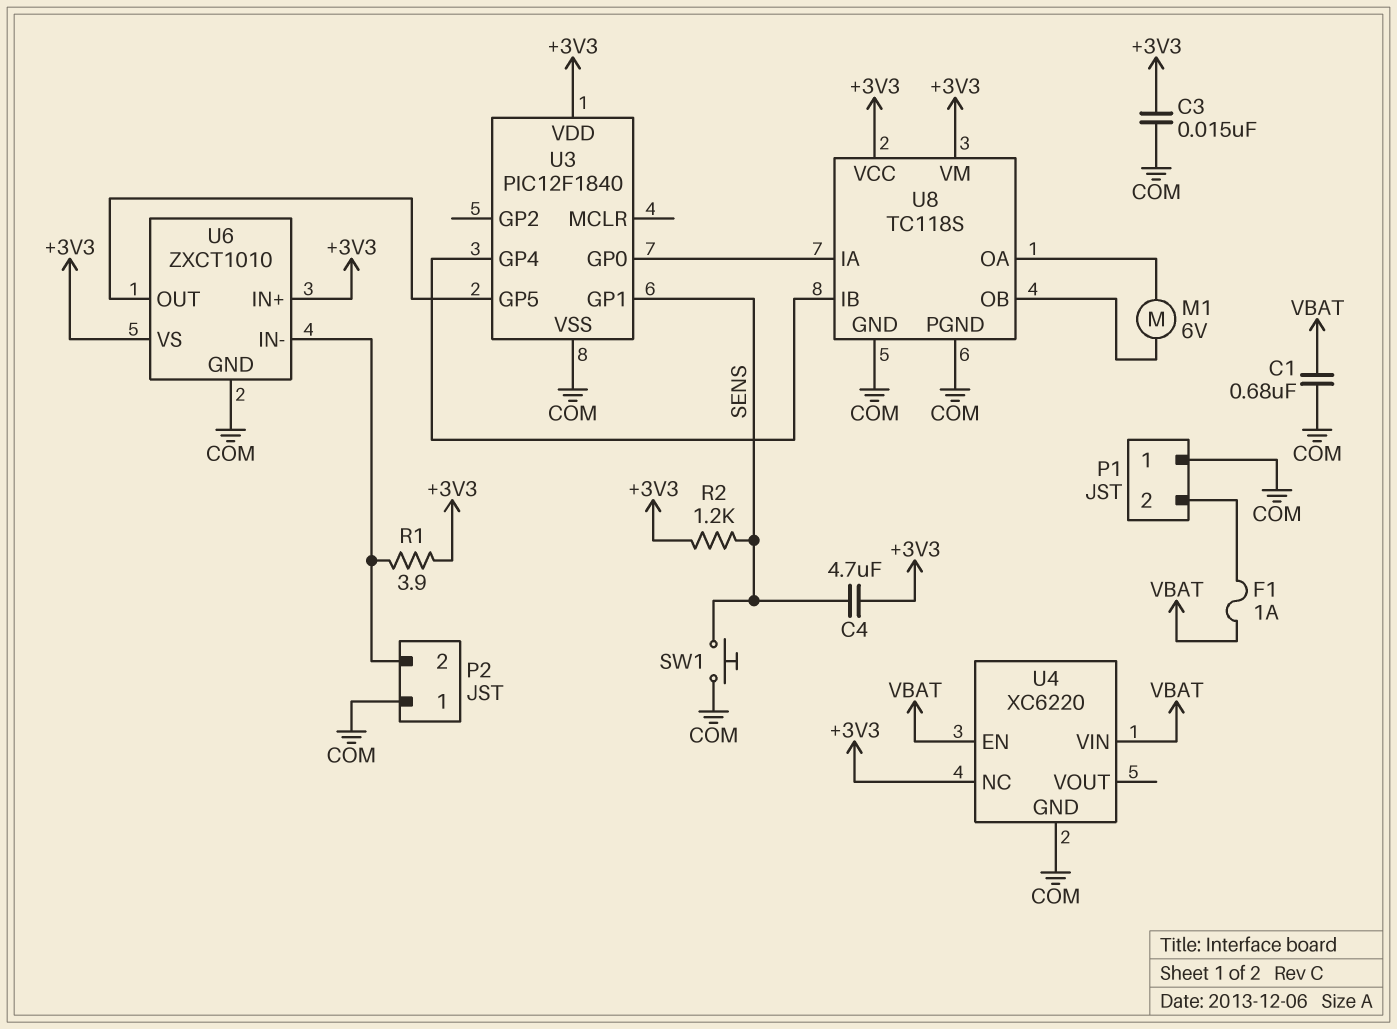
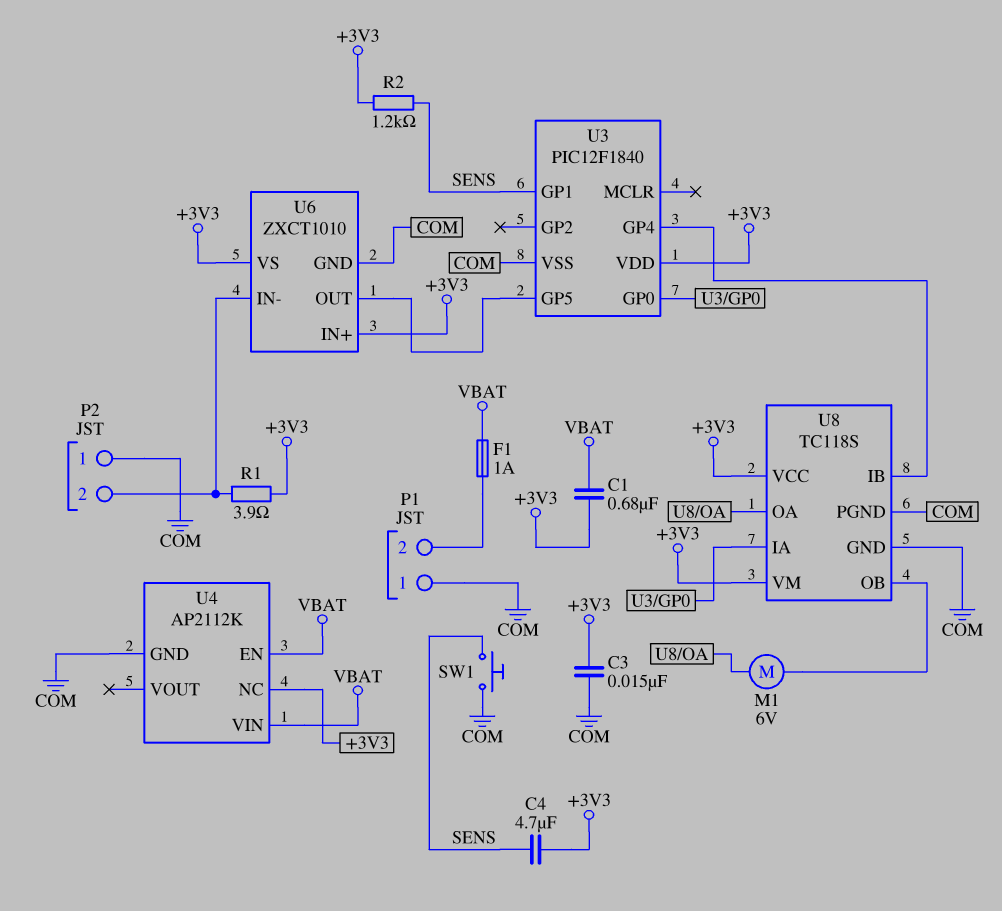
C1: 680nF (COM, VBAT) -> 680nF (+3V3, VBAT)
U4: XC6220 -> AP2112K

